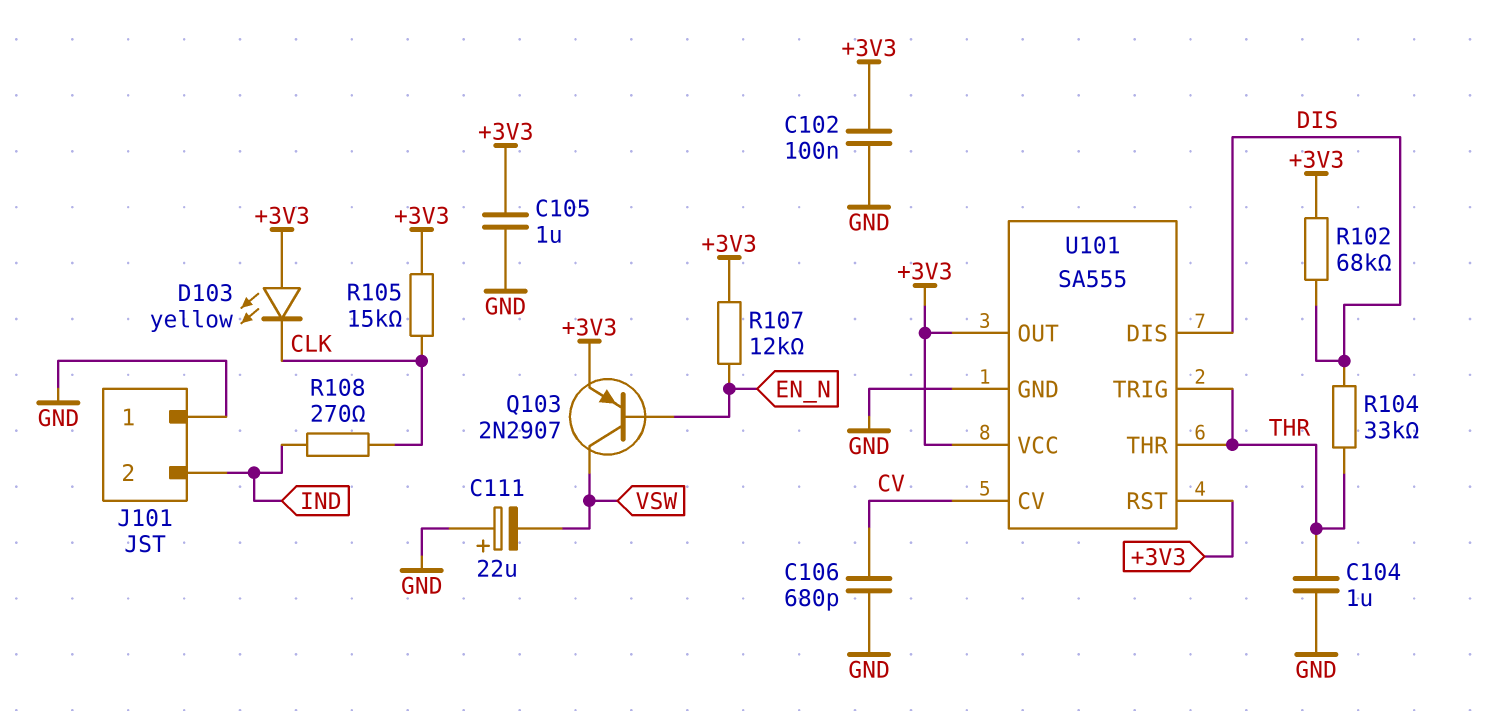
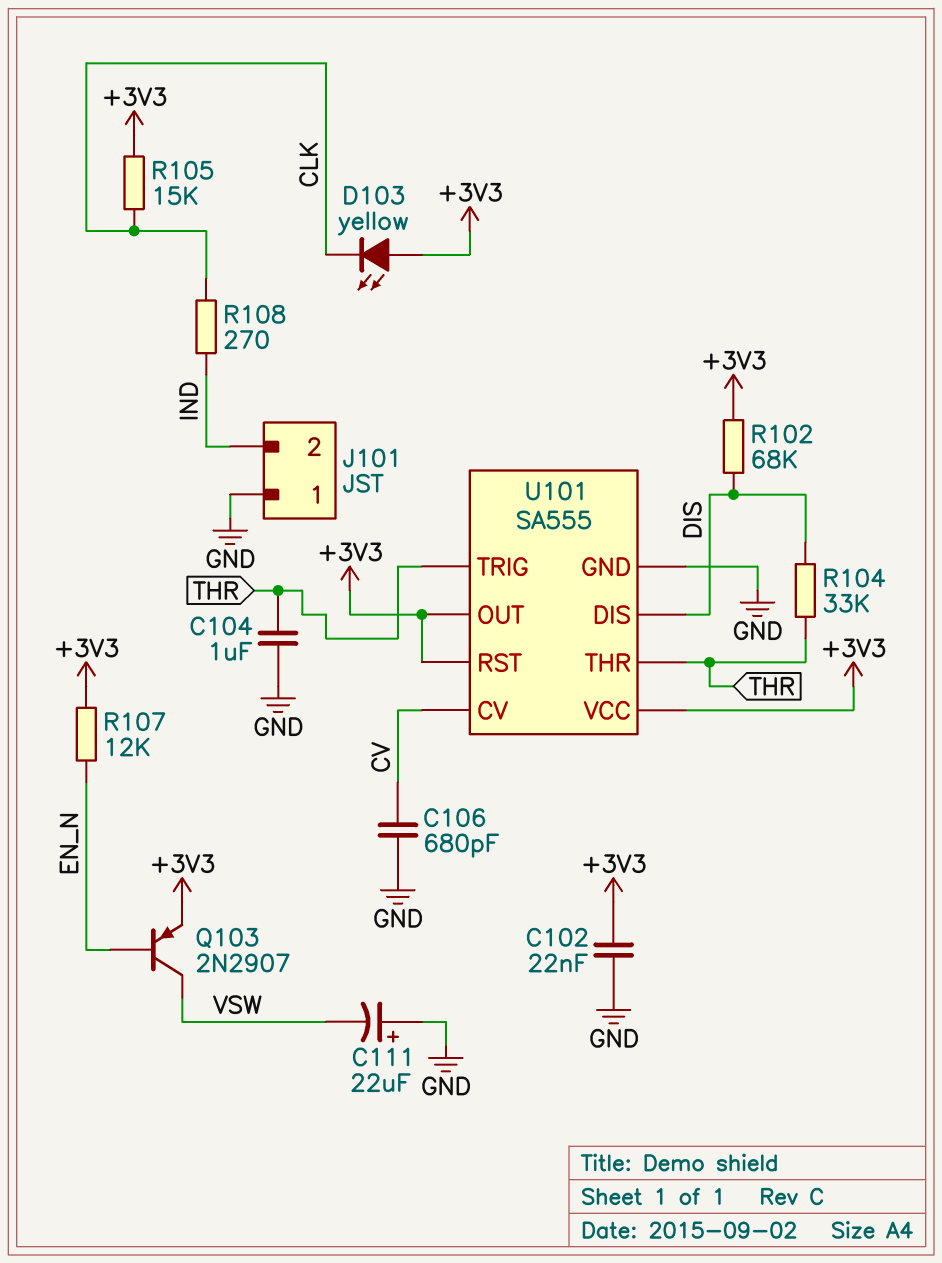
C102: 100nF (+3V3, GND) -> 22nF (+3V3, GND)
C105: 1uF (+3V3, GND) -> none

